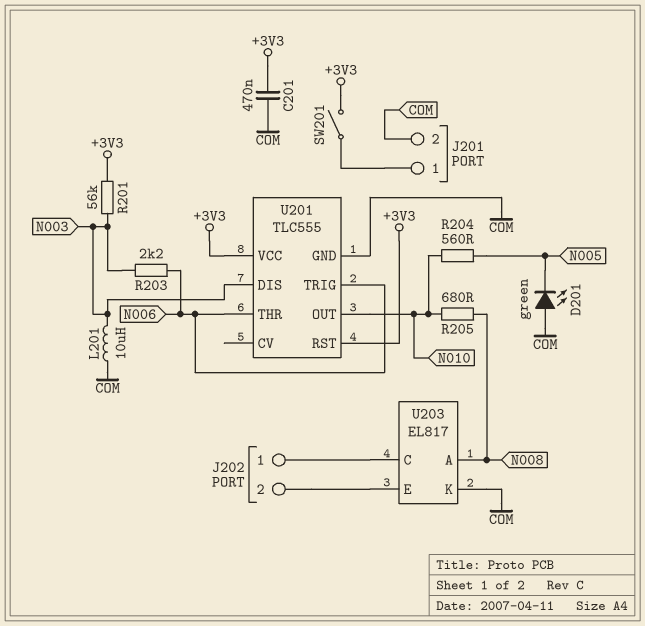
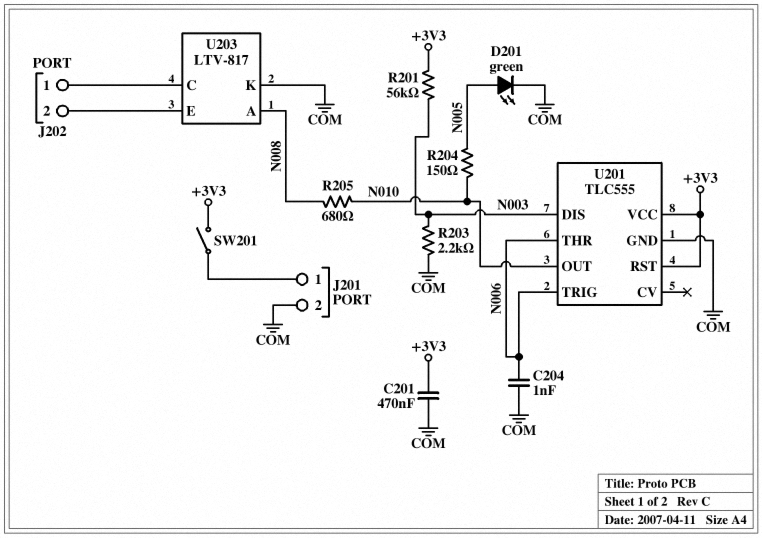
C204: none -> 1nF (COM, N006)
D201: LED green (A COM, K N005) -> LED green (A N005, K COM)
L201: 10uH (COM, N003) -> none
R203: 2.2k (N003, N006) -> 2.2k (COM, N003)
R204: 560 (N005, N010) -> 150 (N005, N010)
U203: EL817 -> LTV-817

